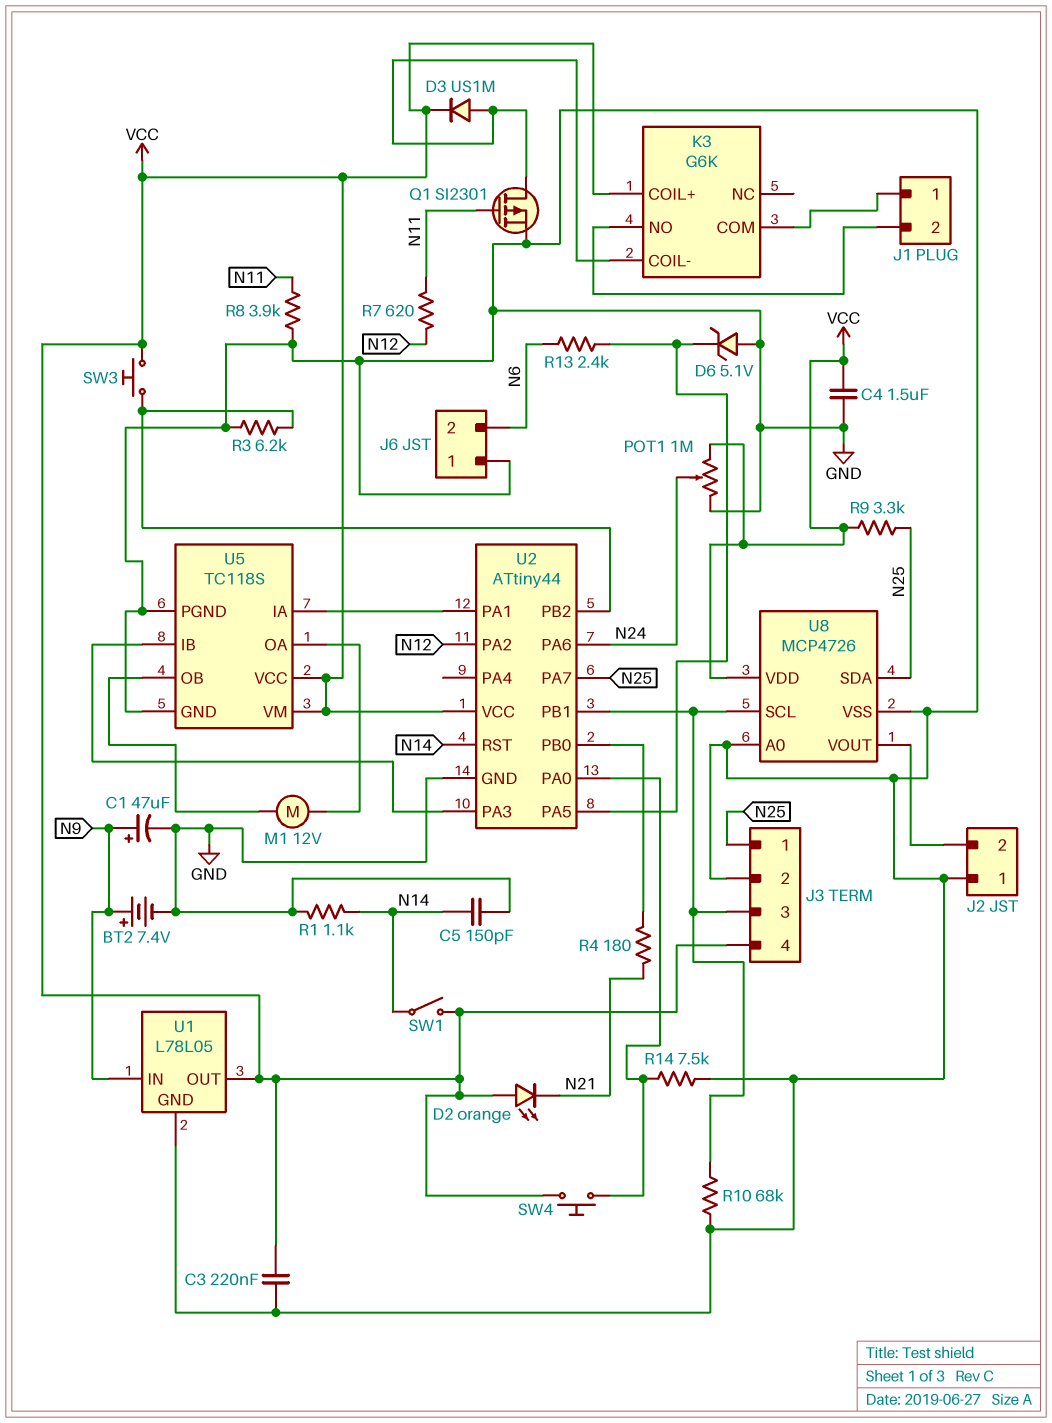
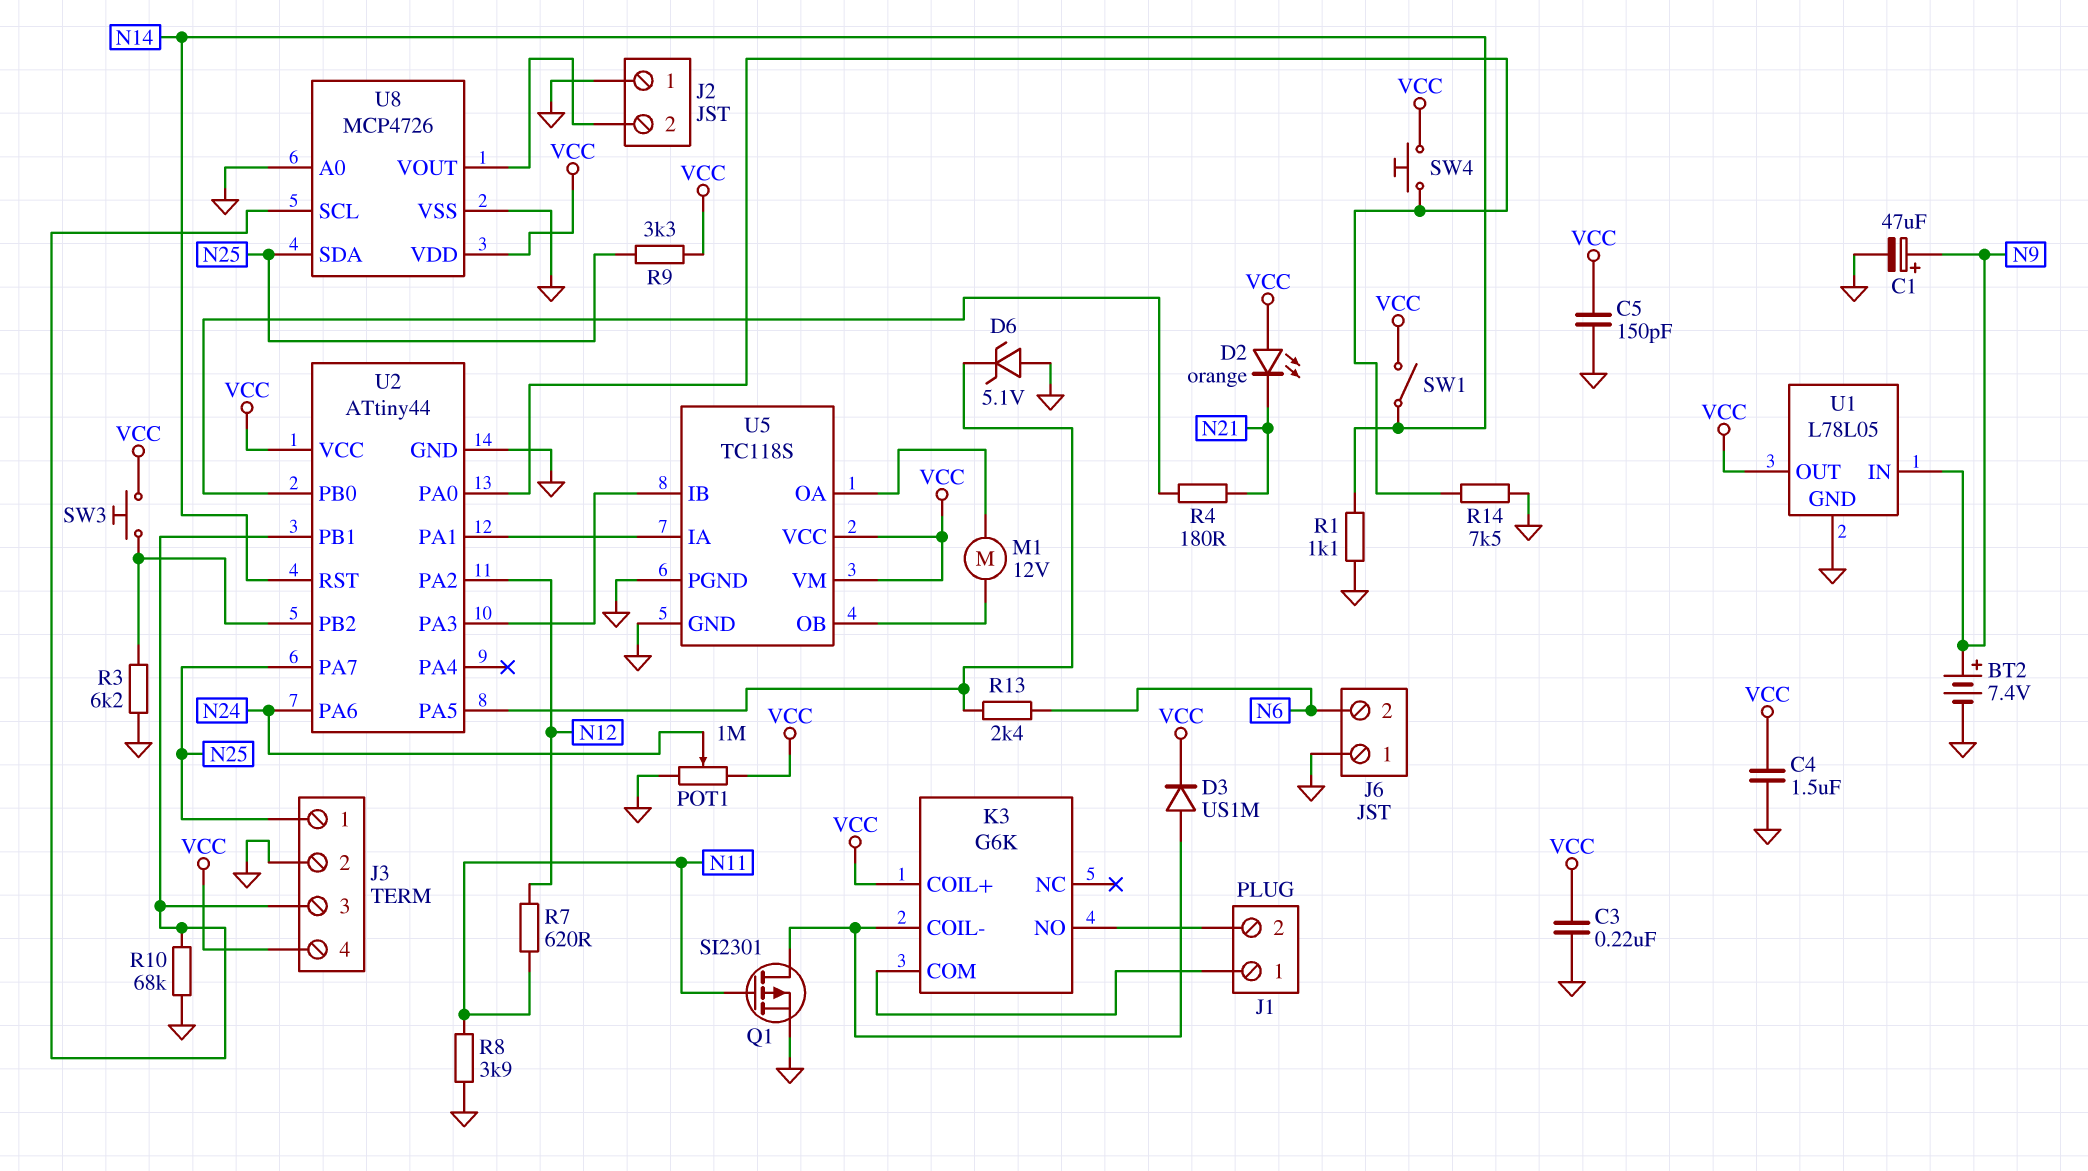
C5: 150pF (GND, N14) -> 150pF (GND, VCC)

